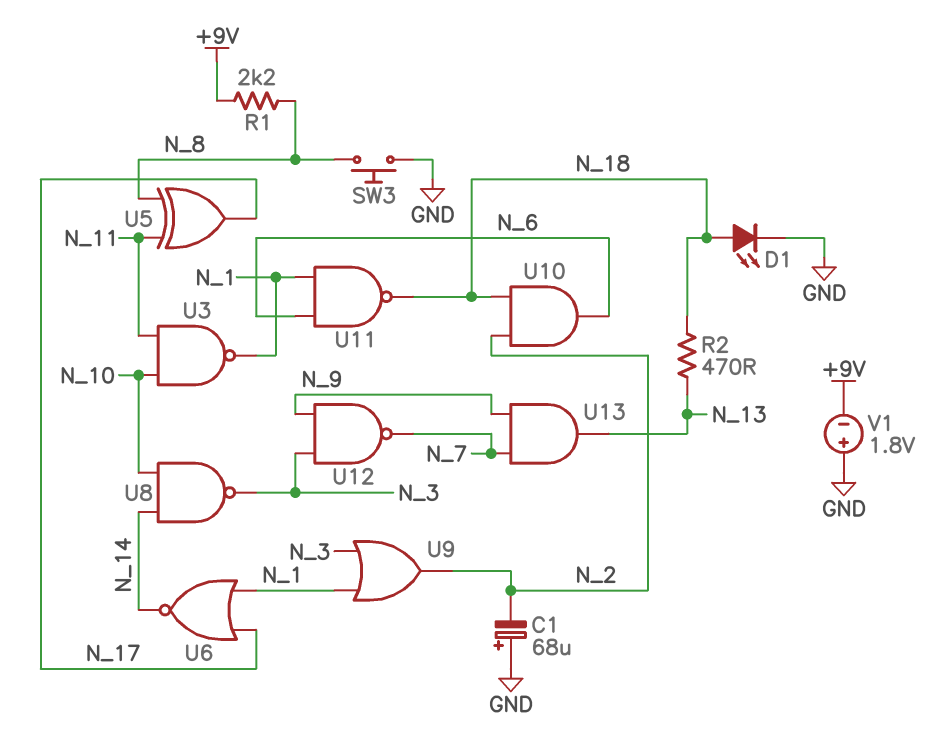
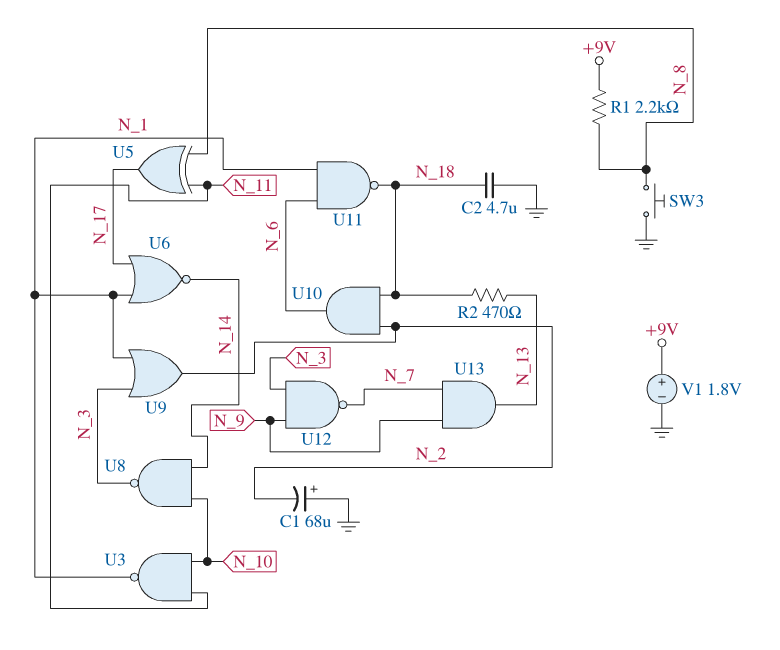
C2: none -> 4.7uF (GND, N_18)
D1: LED (A N_18, K GND) -> none
V1: 1.8V (plus GND, minus +9V) -> 1.8V (plus +9V, minus GND)

